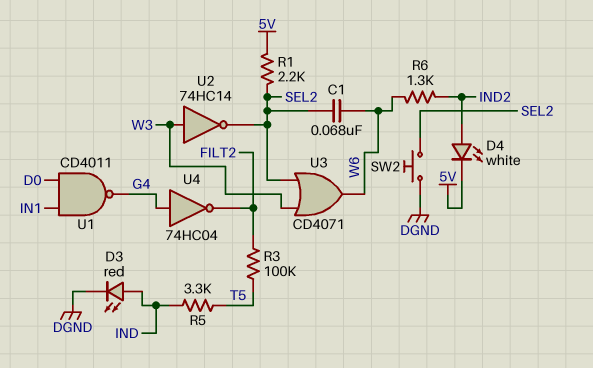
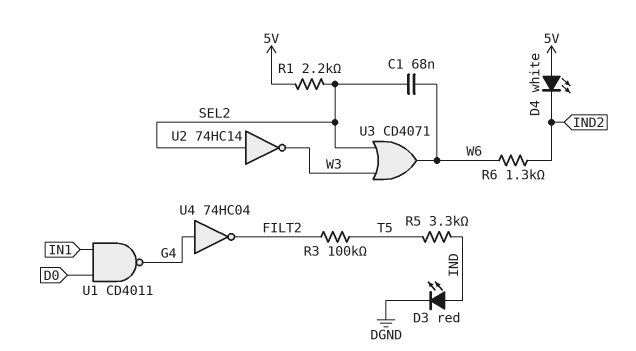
D4: LED white (A IND2, K 5V) -> LED white (A 5V, K IND2)
SW2: button (DGND, SEL2) -> none
U2: NOT 74HC14 (in W3, out SEL2) -> NOT 74HC14 (in SEL2, out W3)

